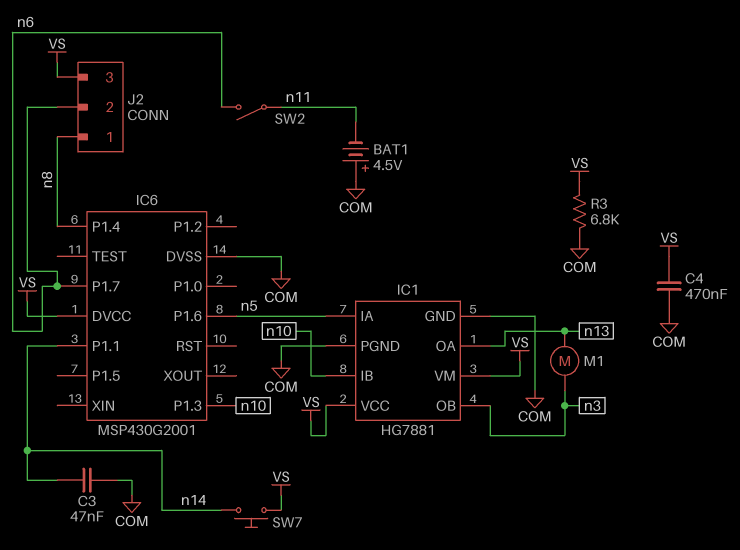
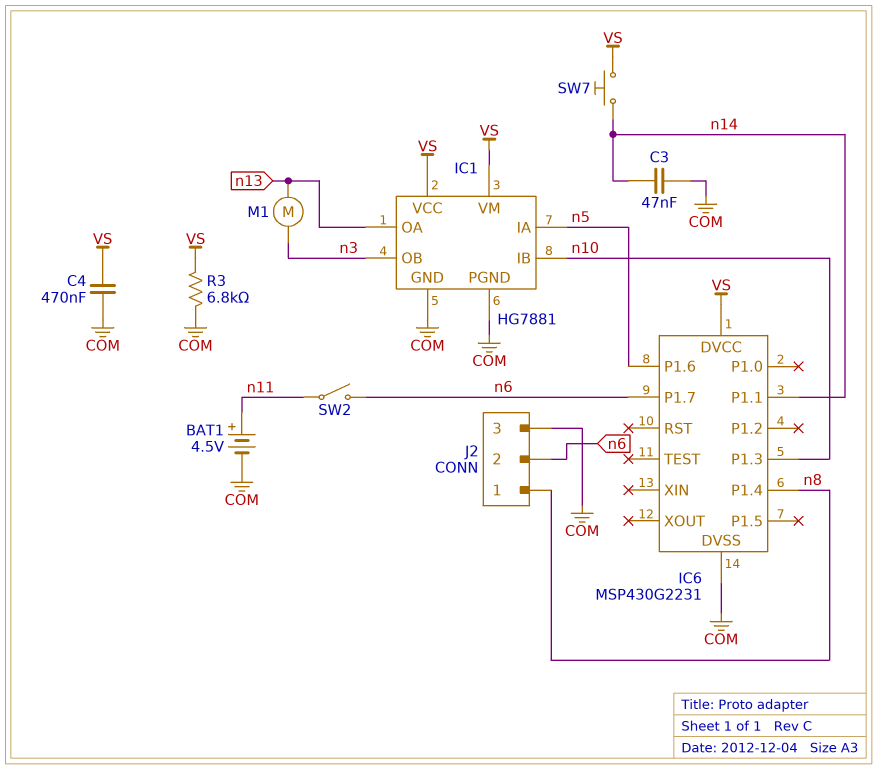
BAT1: 4.5V (plus COM, minus n11) -> 4.5V (plus n11, minus COM)
IC6: MSP430G2001 -> MSP430G2231
J2 pin 3: VS -> COM

